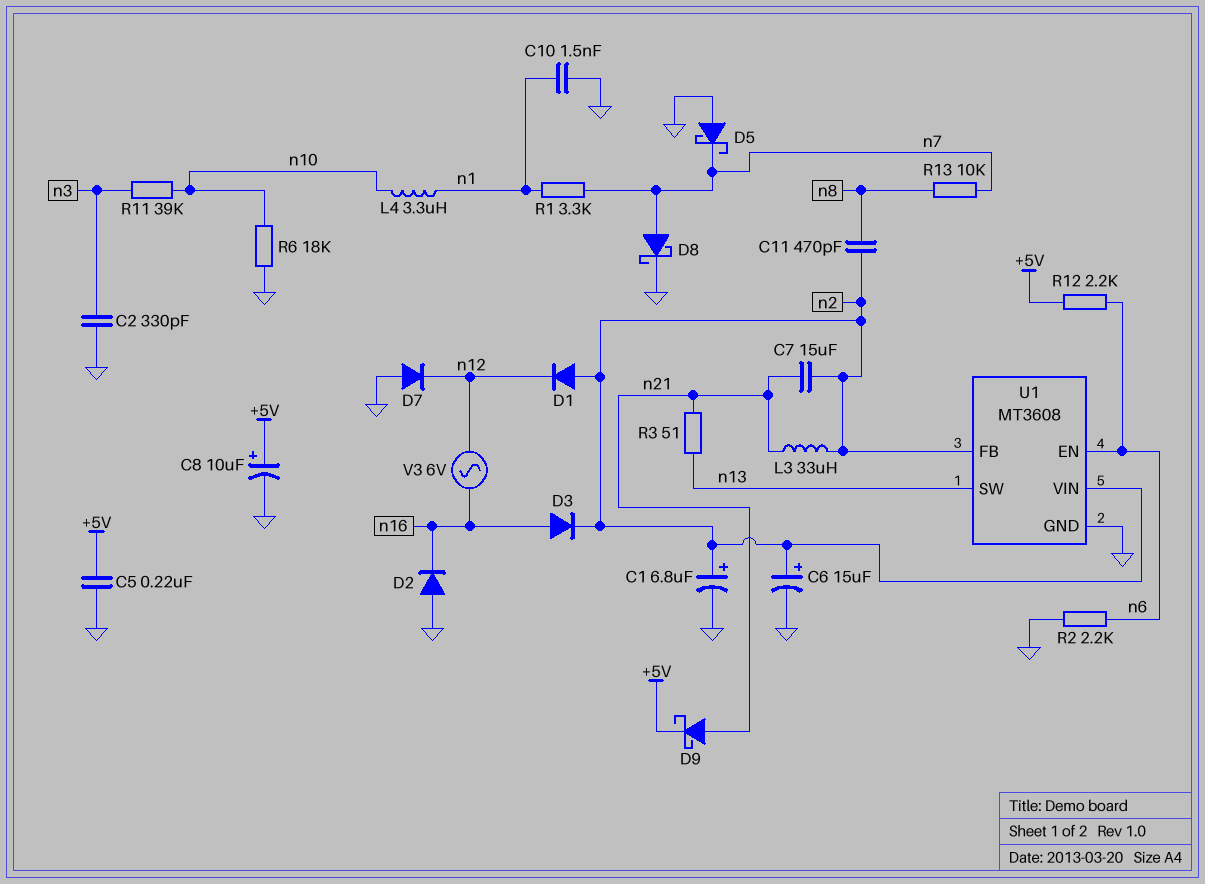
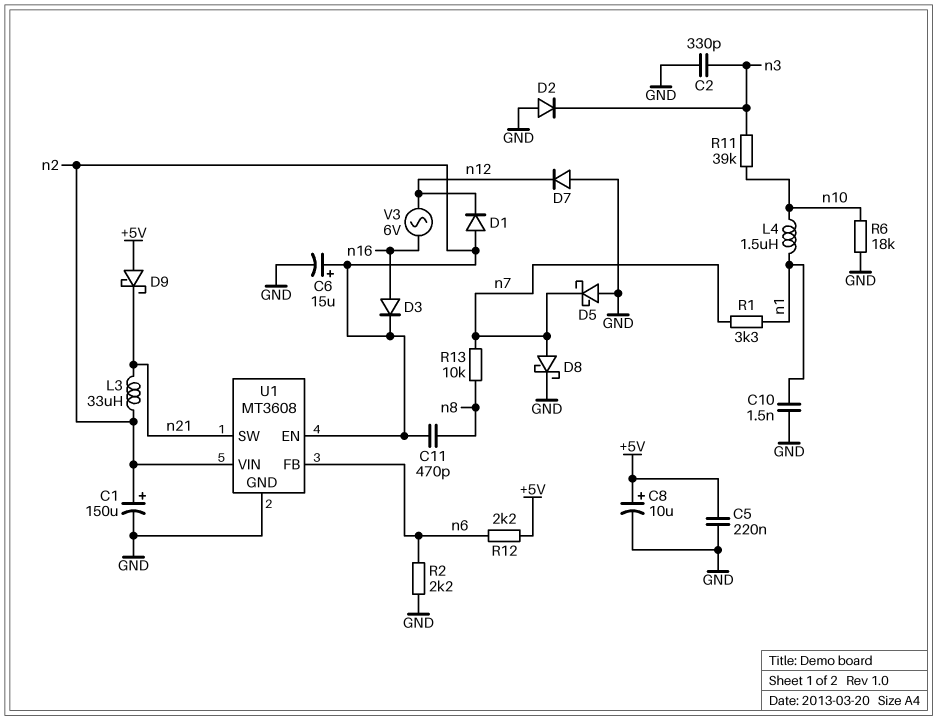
C1: 6.8uF (plus n2, minus GND) -> 150uF (plus n2, minus GND)
C7: 15uF (n2, n21) -> none
D2: diode (A GND, K n16) -> diode (A GND, K n3)
D9: schottky (A n21, K +5V) -> schottky (A +5V, K n21)
L4: 3.3uH (n1, n10) -> 1.5uH (n1, n10)
R3: 51 (n13, n21) -> none
U1 pin EN: n6 -> n2
U1 pin FB: n2 -> n6
U1 pin SW: n13 -> n21

